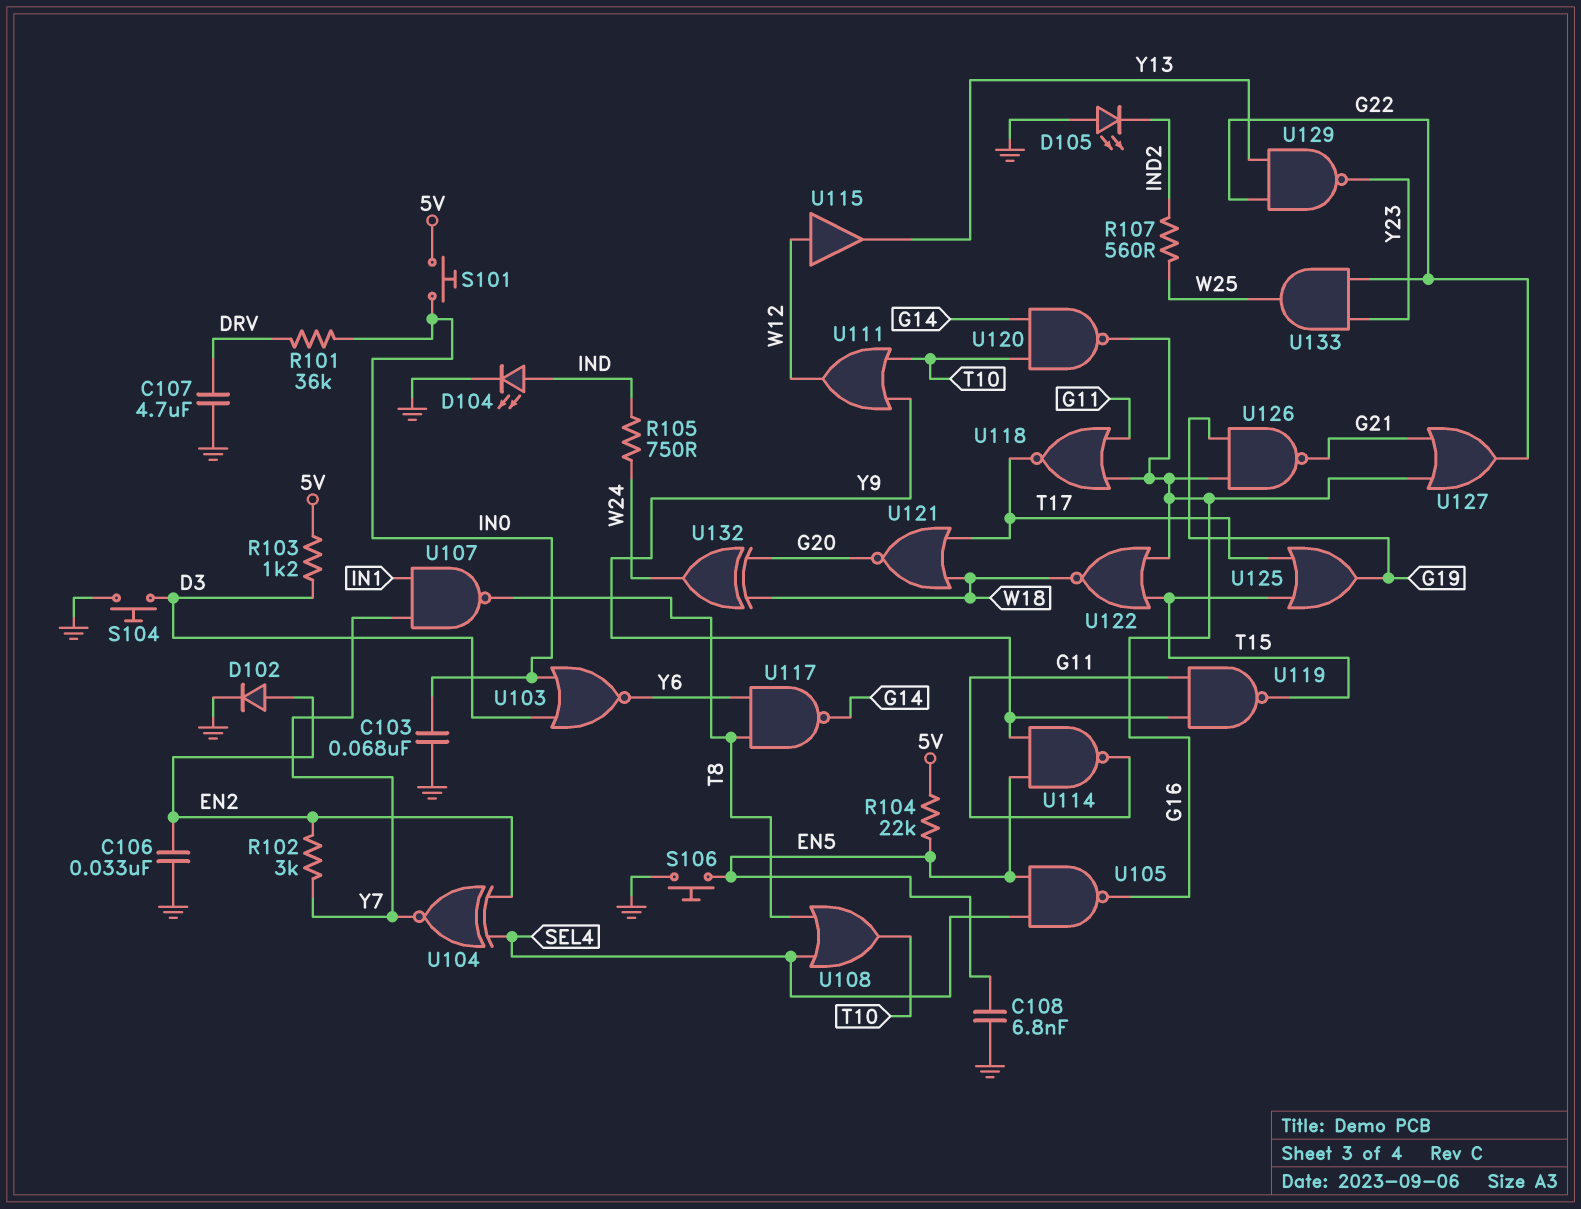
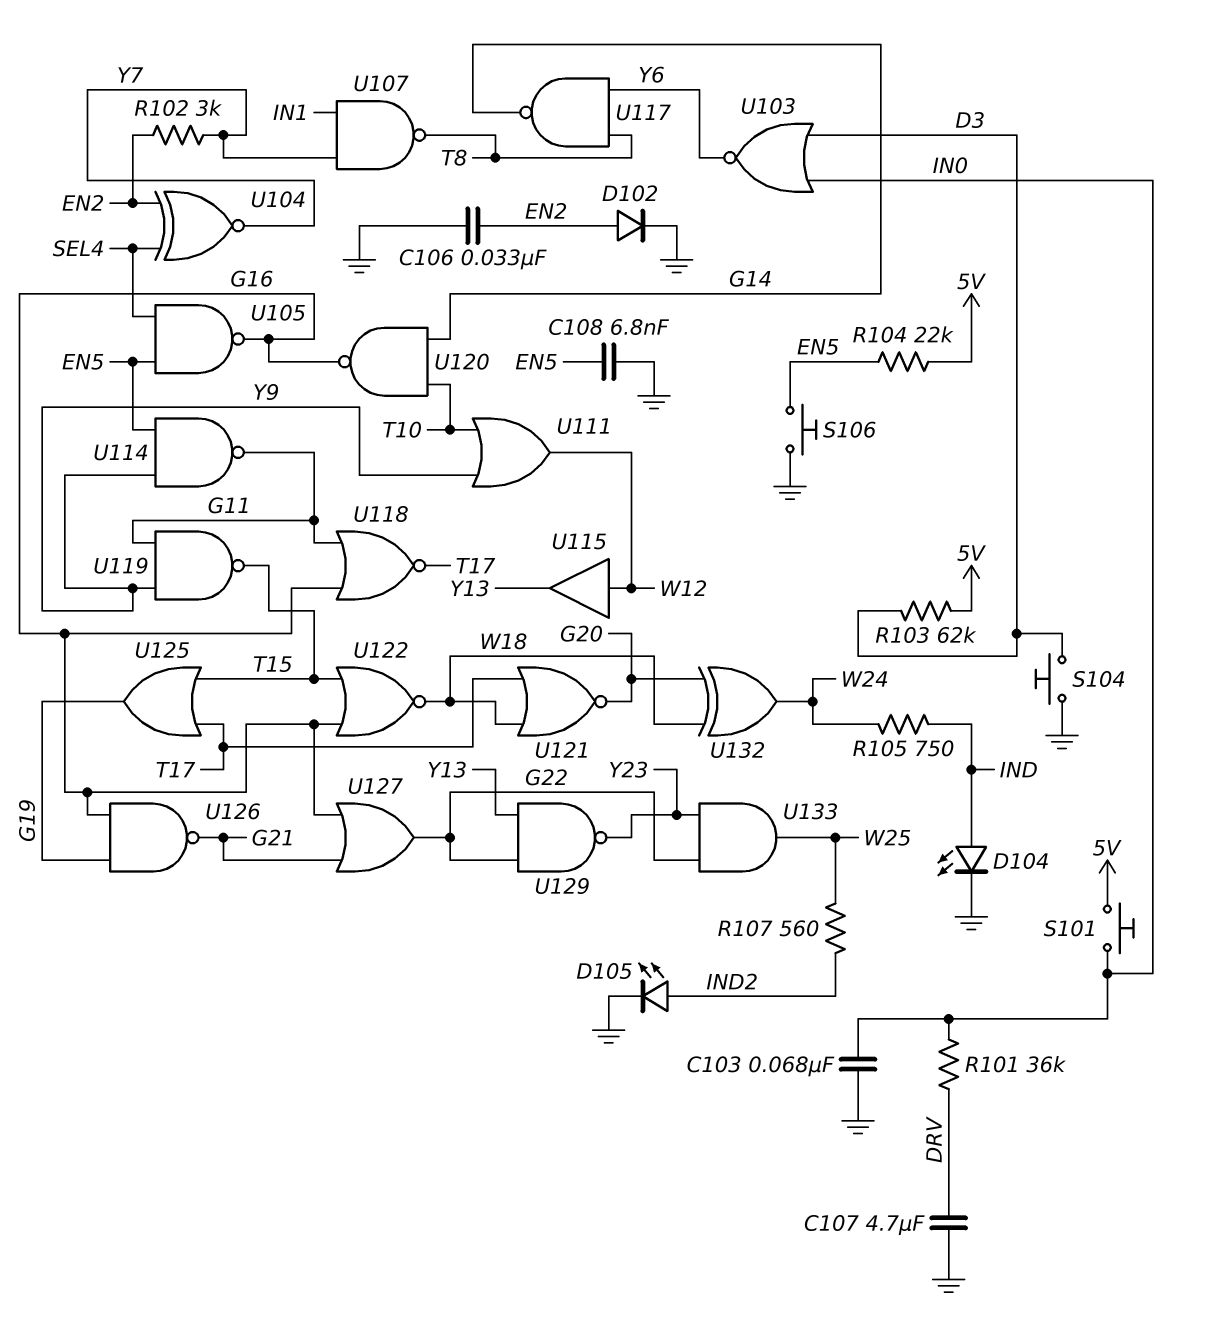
D105: LED (A GND, K IND2) -> LED (A IND2, K GND)
R103: 1.2k (5V, D3) -> 62k (5V, D3)
U108: OR (in SEL4, in T8, out T10) -> none

